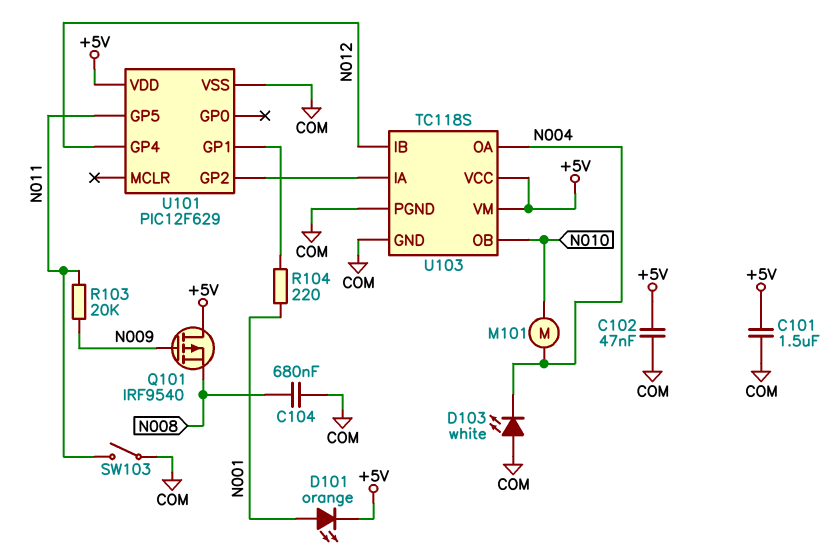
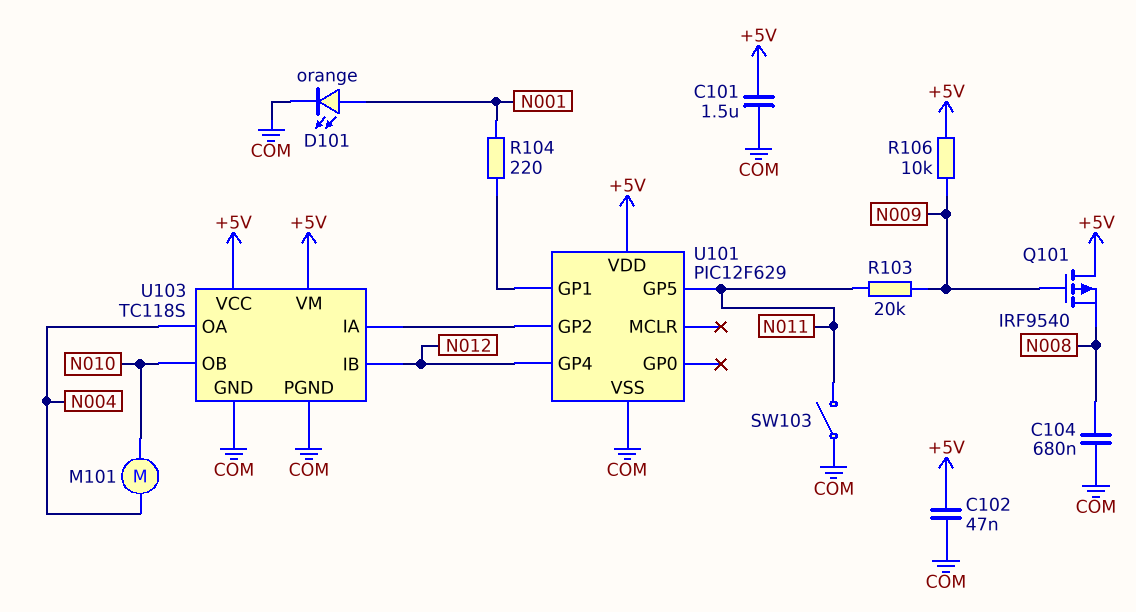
D101: LED orange (A N001, K +5V) -> LED orange (A N001, K COM)
D103: LED white (A COM, K N004) -> none
R106: none -> 10k (+5V, N009)

